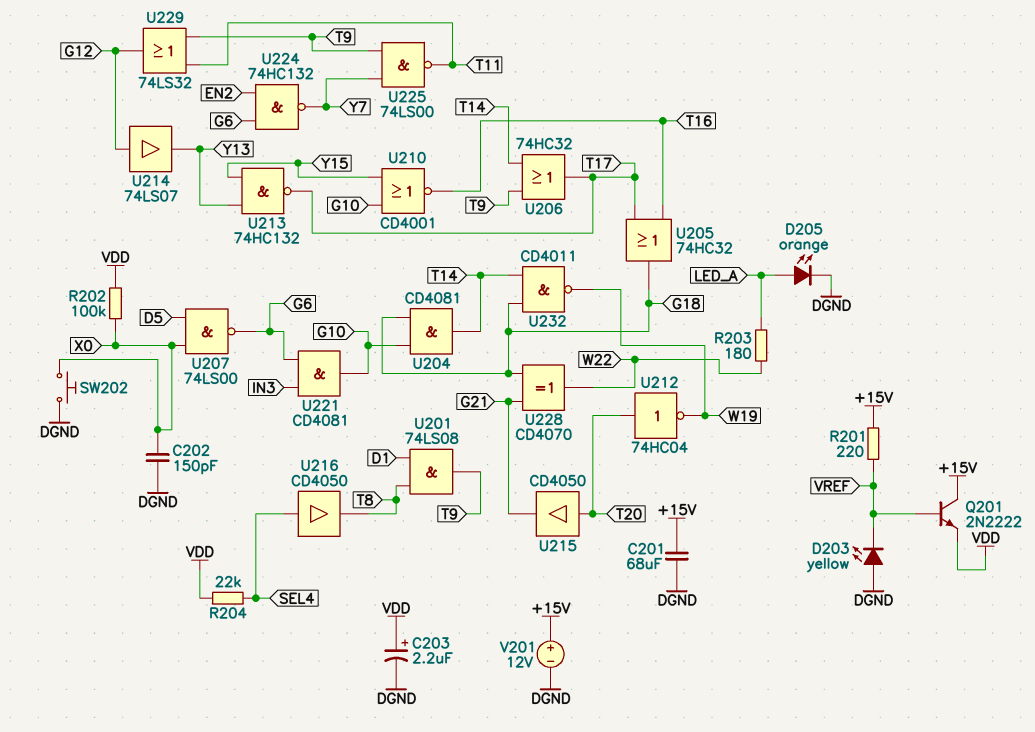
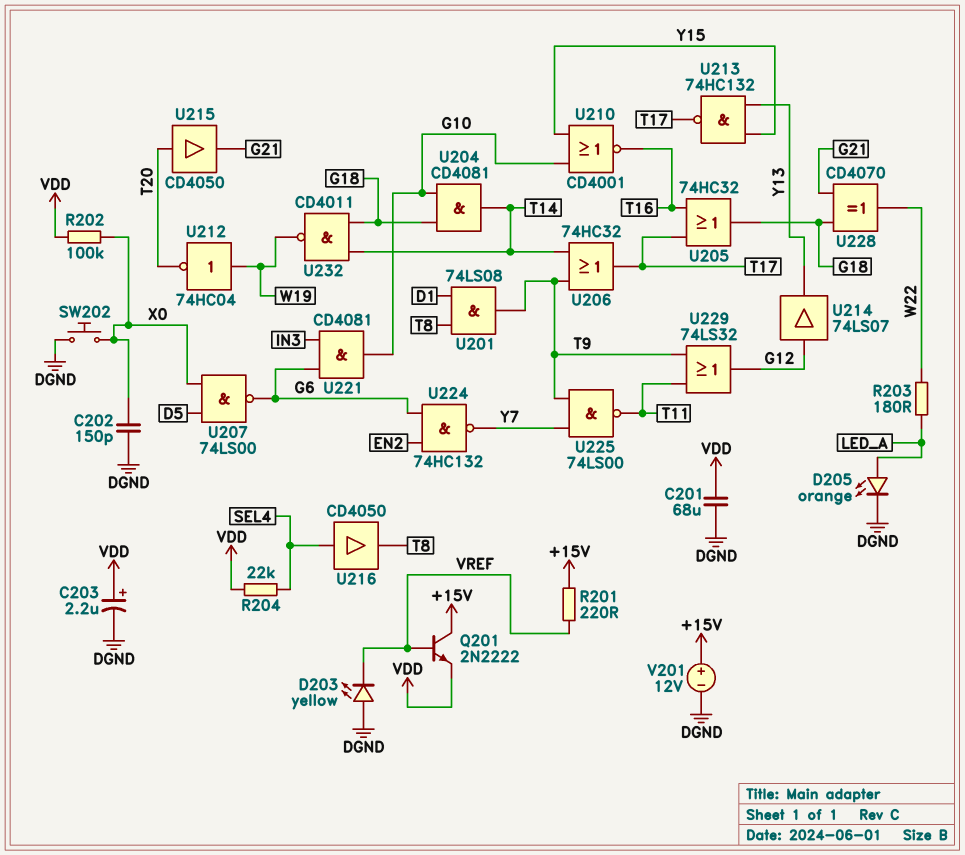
C201: 68uF (+15V, DGND) -> 68uF (DGND, VDD)
U212: NOT 74HC04 (in T20, out W19) -> NOT 74HC04 (in W19, out T20)

